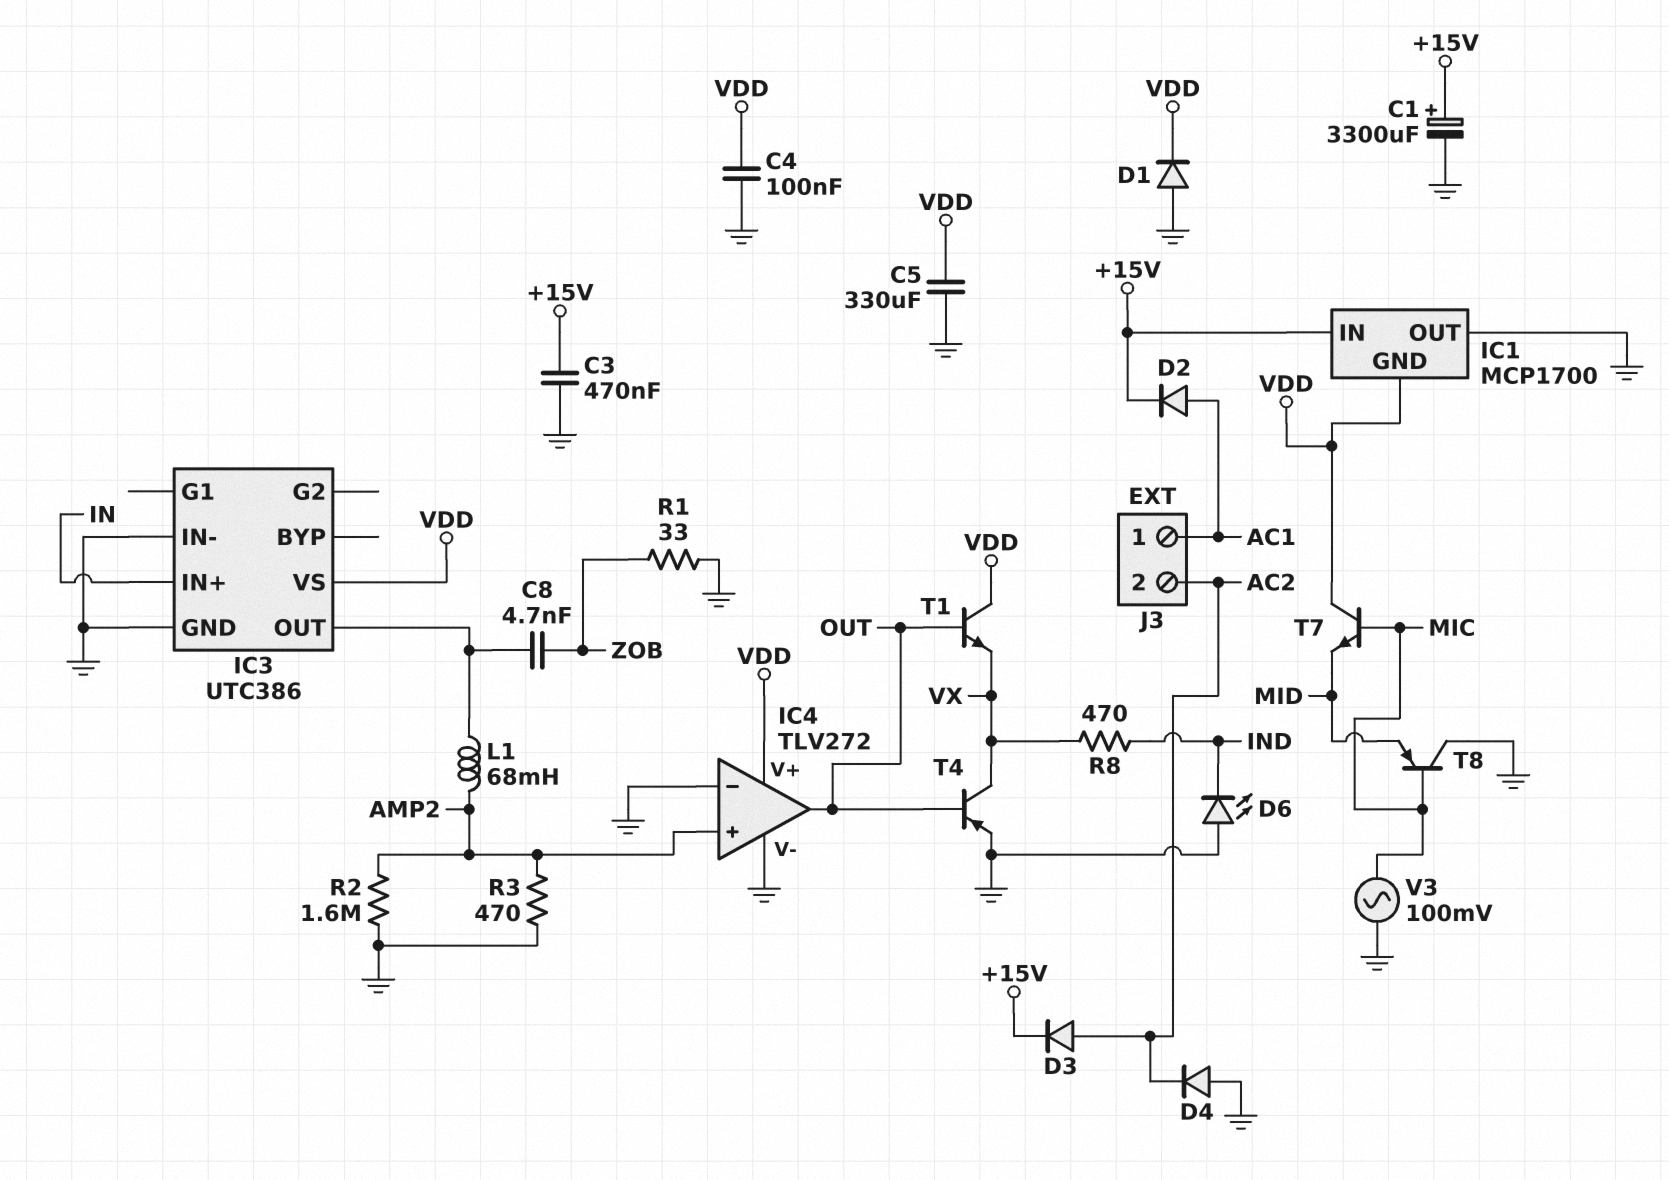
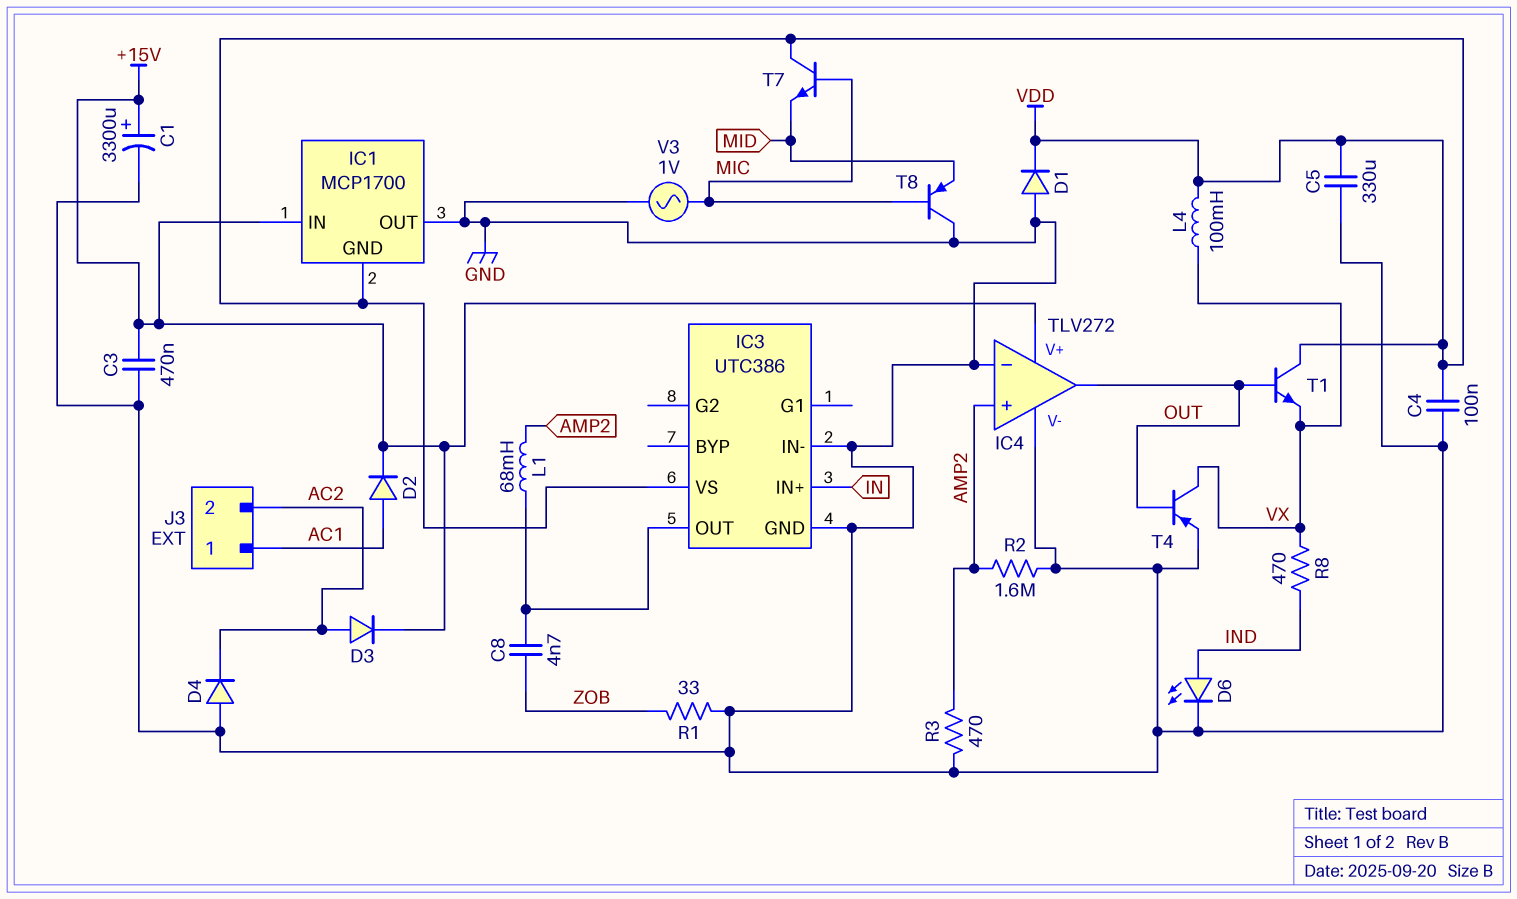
D6: LED (A GND, K IND) -> LED (A IND, K GND)
IC4 pin V+: VDD -> +15V
L4: none -> 100mH (VDD, VX)
V3: AC 100mV (GND, MIC) -> AC 1V (GND, MIC)

